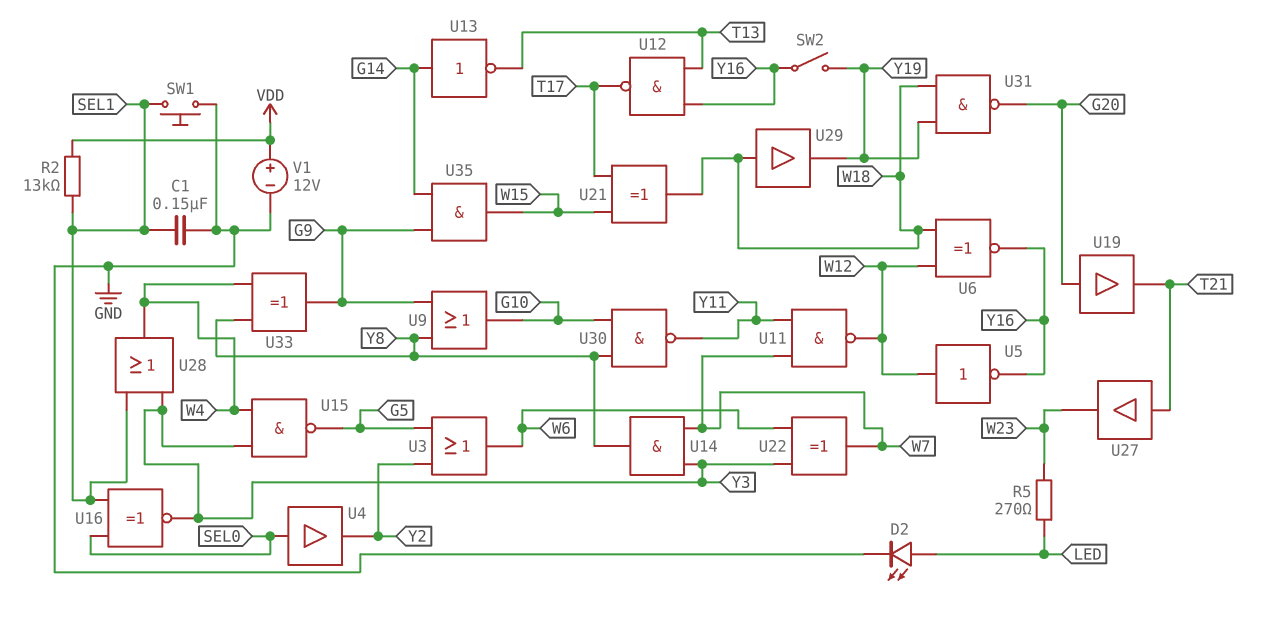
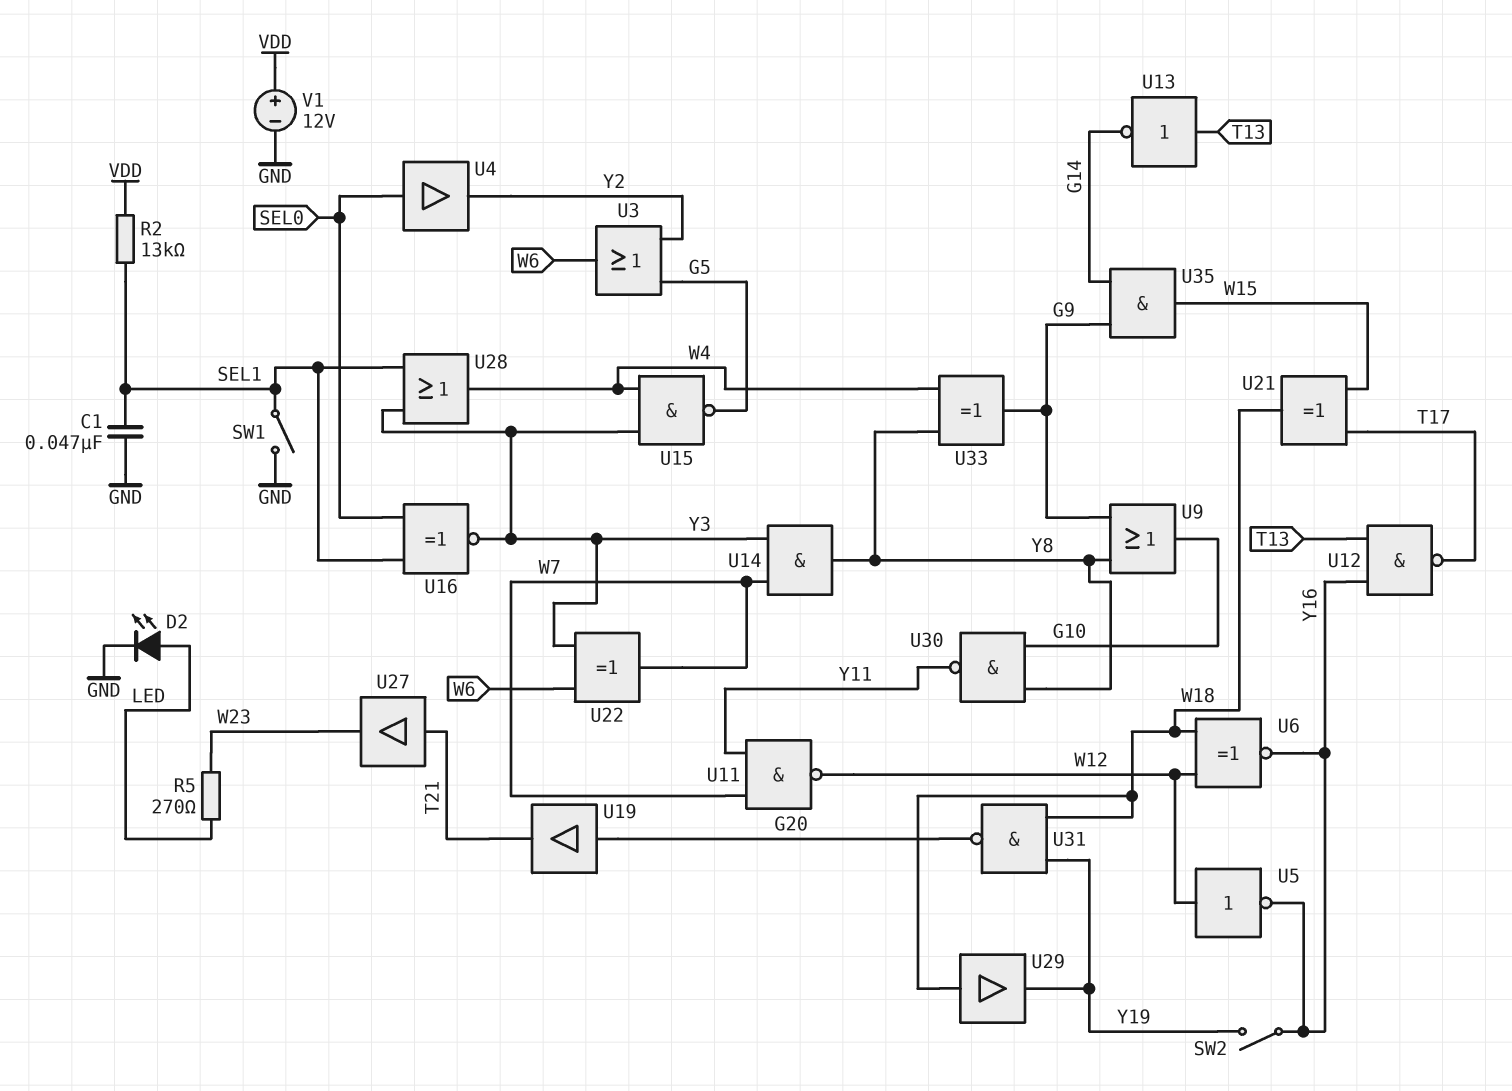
C1: 150nF (GND, SEL1) -> 47nF (GND, SEL1)
SW1: button (GND, SEL1) -> switch (GND, SEL1)
U13: NOT (in G14, out T13) -> NOT (in T13, out G14)

